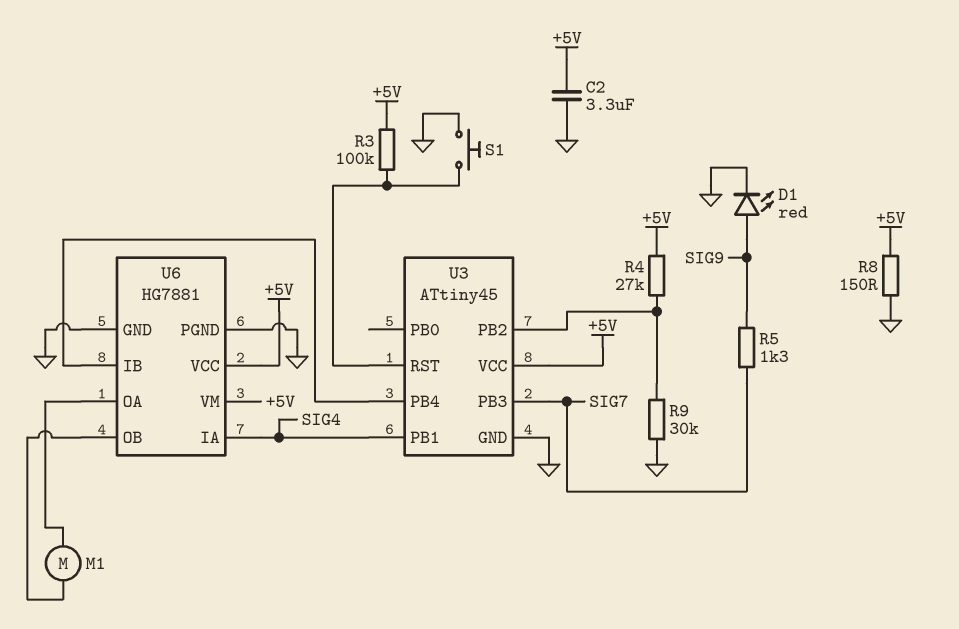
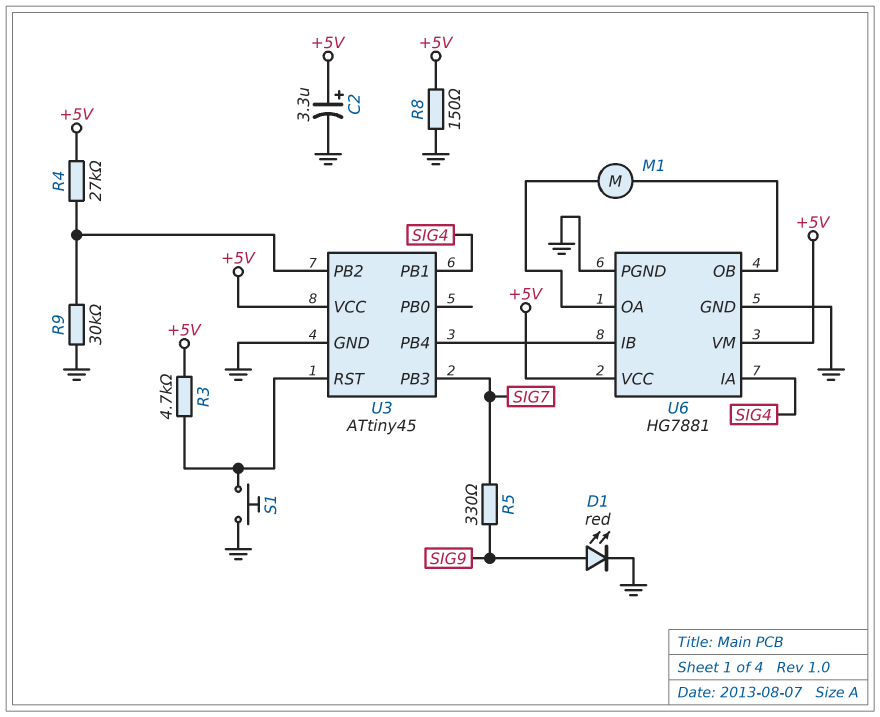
C2: 3.3uF (+5V, GND) -> 3.3uF (plus +5V, minus GND)
R3: 100k (+5V, U3/RST) -> 4.7k (+5V, U3/RST)
R5: 1.3k (SIG7, SIG9) -> 330 (SIG7, SIG9)

